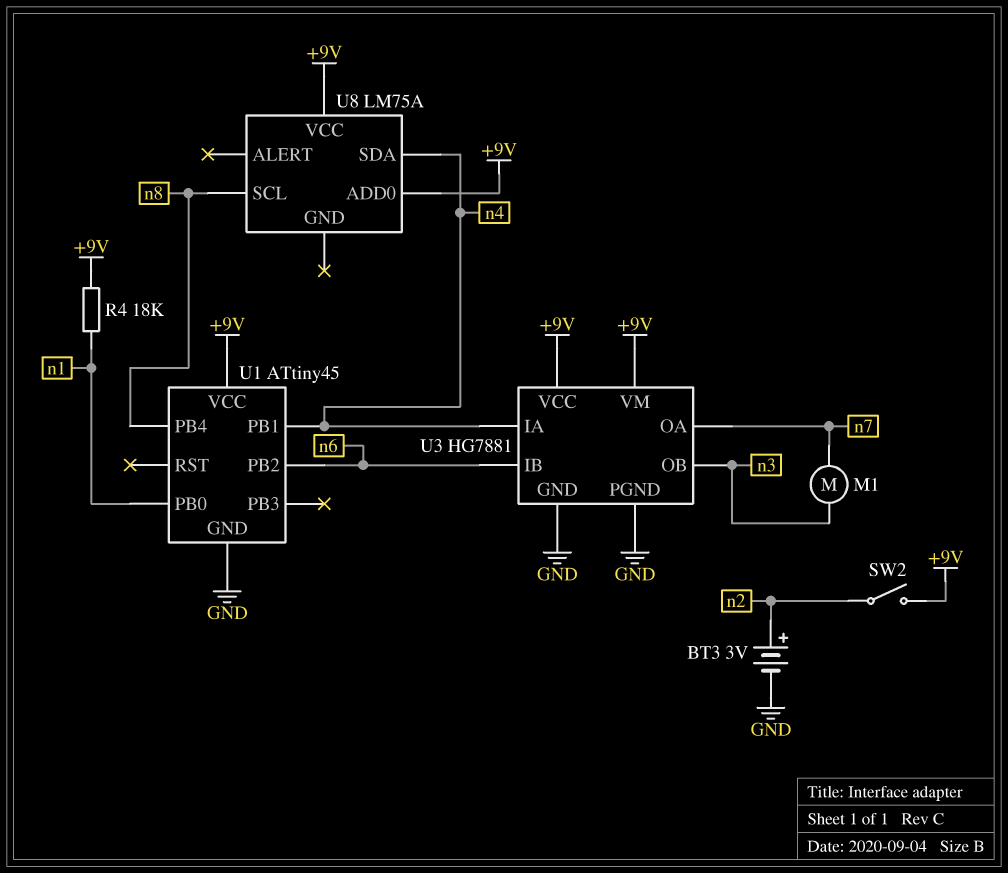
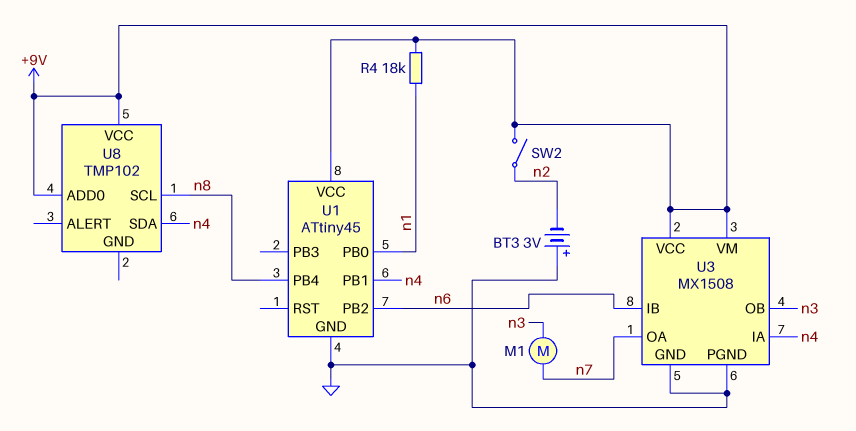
BT3: 3V (plus n2, minus GND) -> 3V (plus GND, minus n2)
U3: HG7881 -> MX1508
U8: LM75A -> TMP102

